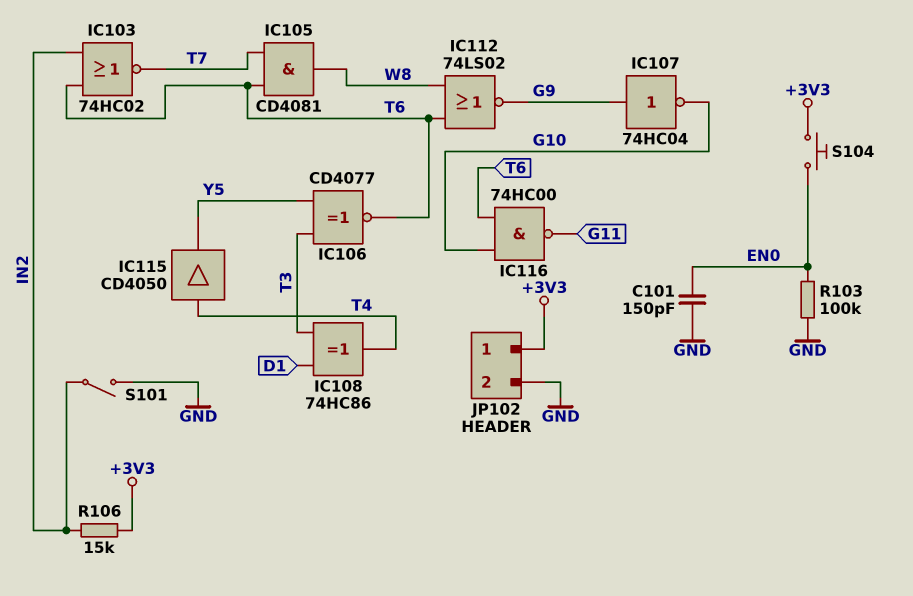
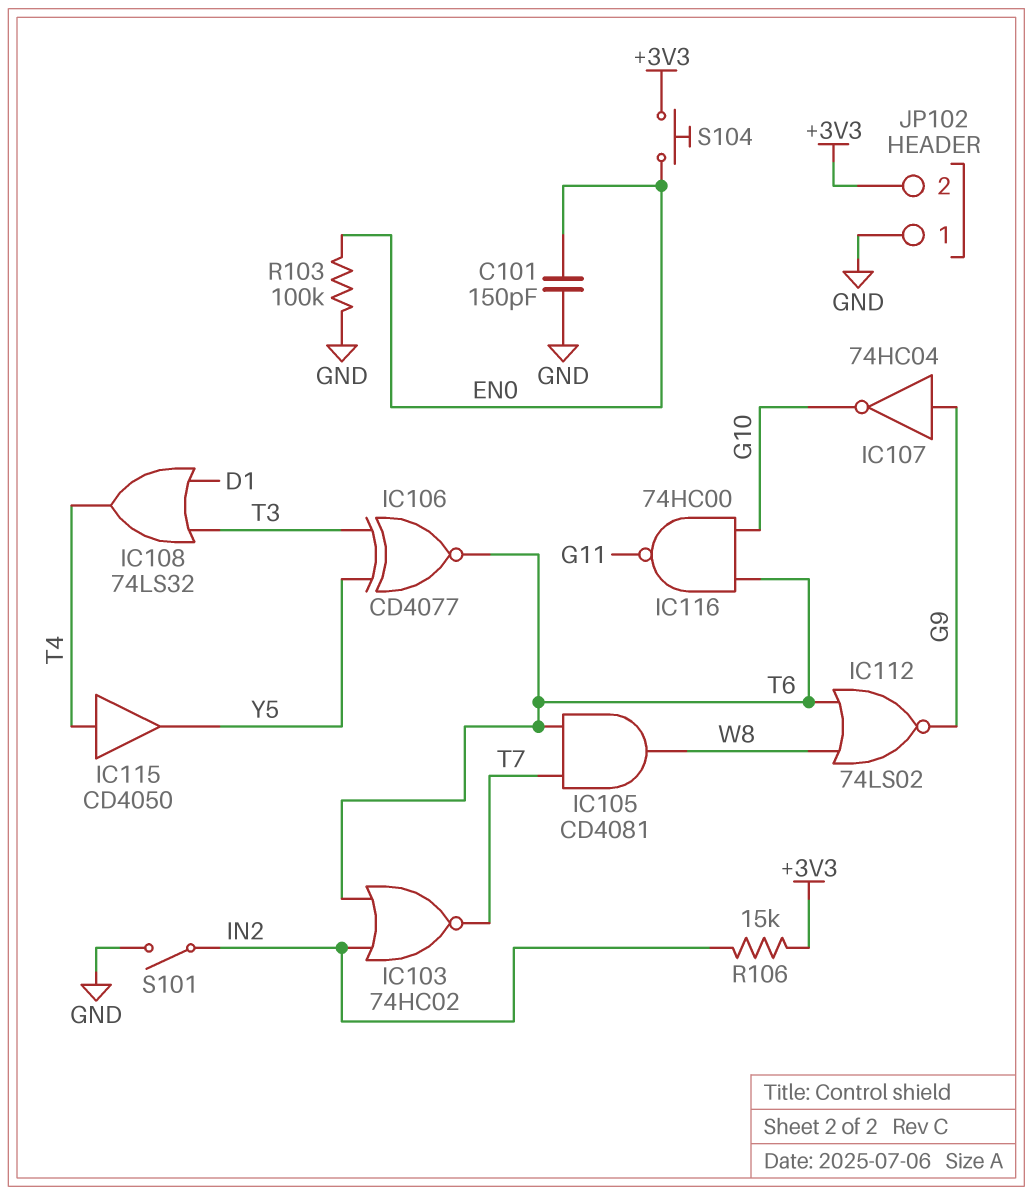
IC108: XOR 74HC86 (in D1, in T3, out T4) -> OR 74LS32 (in D1, in T3, out T4)
JP102 pin 1: +3V3 -> GND
JP102 pin 2: GND -> +3V3

